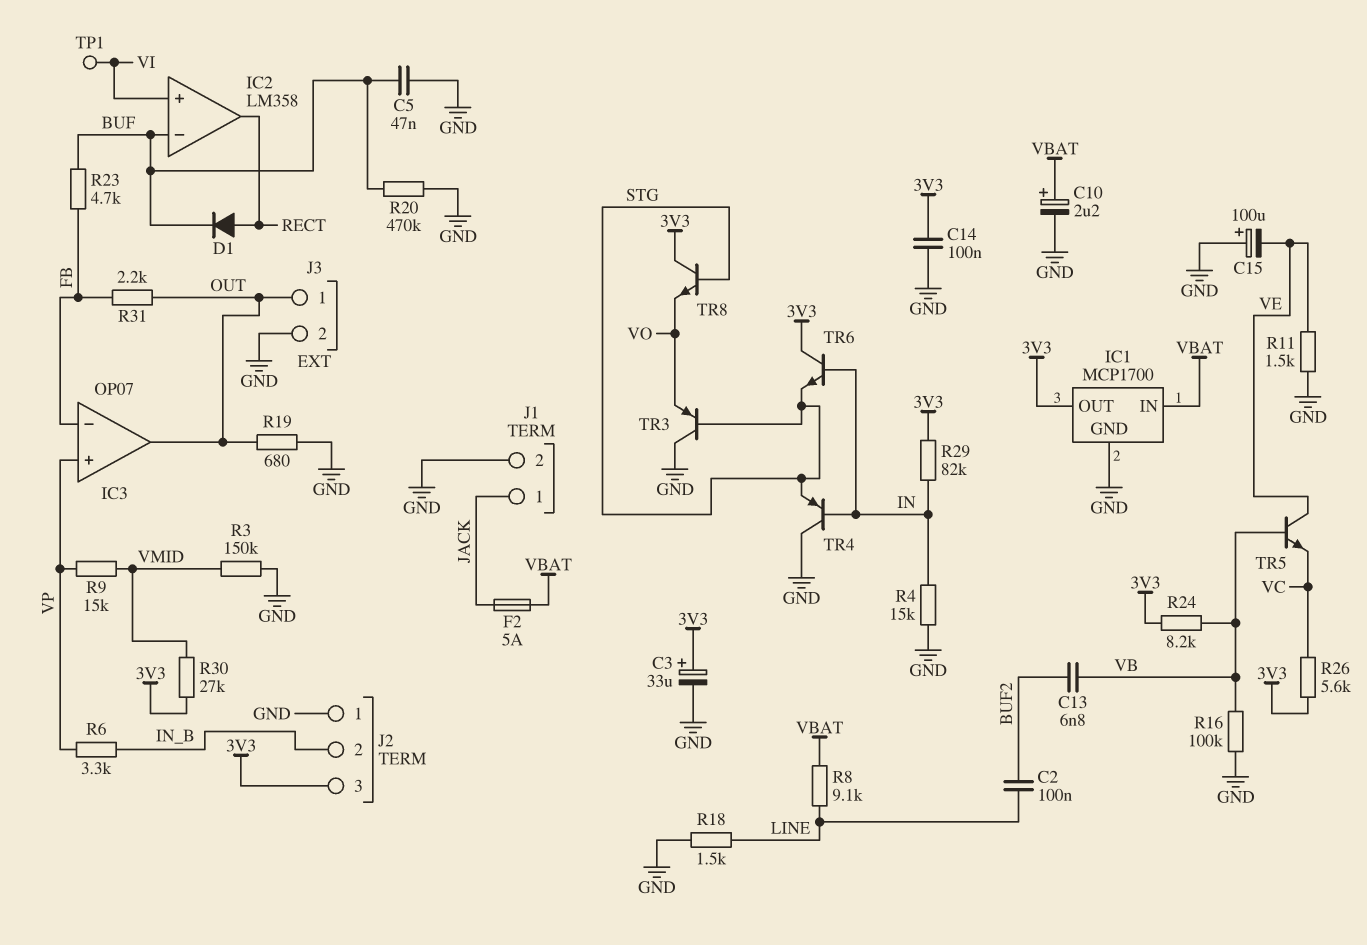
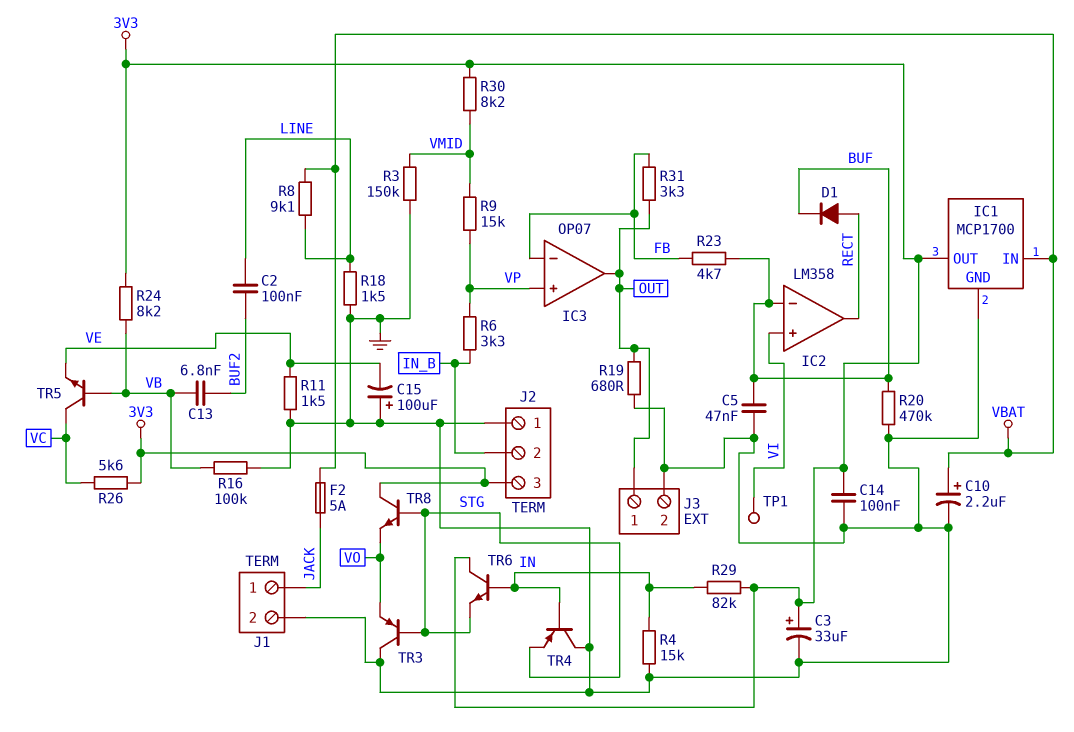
R30: 27k (3V3, VMID) -> 8.2k (3V3, VMID)
R31: 2.2k (FB, OUT) -> 3.3k (FB, OUT)
TR5: NPN (B VB, C VE, E VC) -> NPN (B VB, C VC, E VE)

